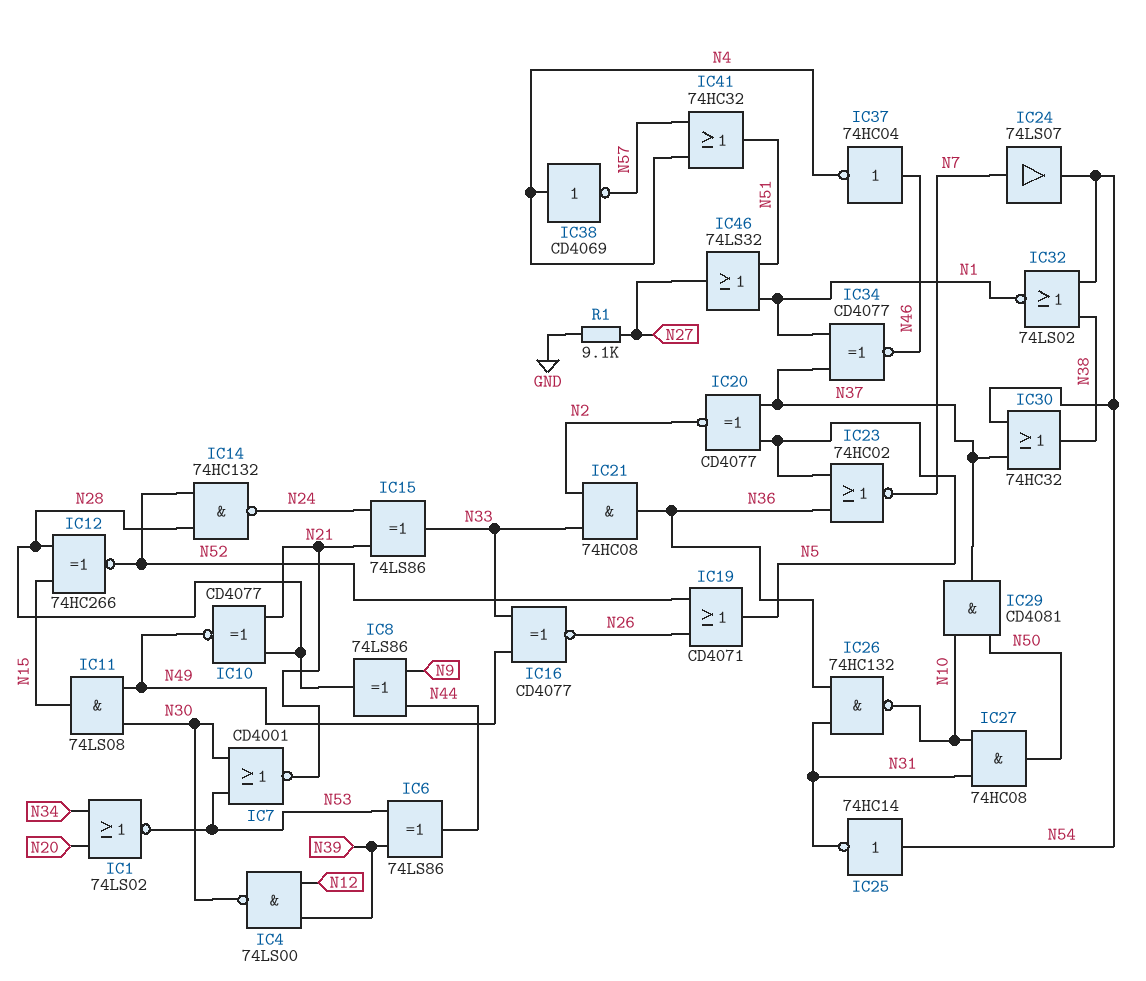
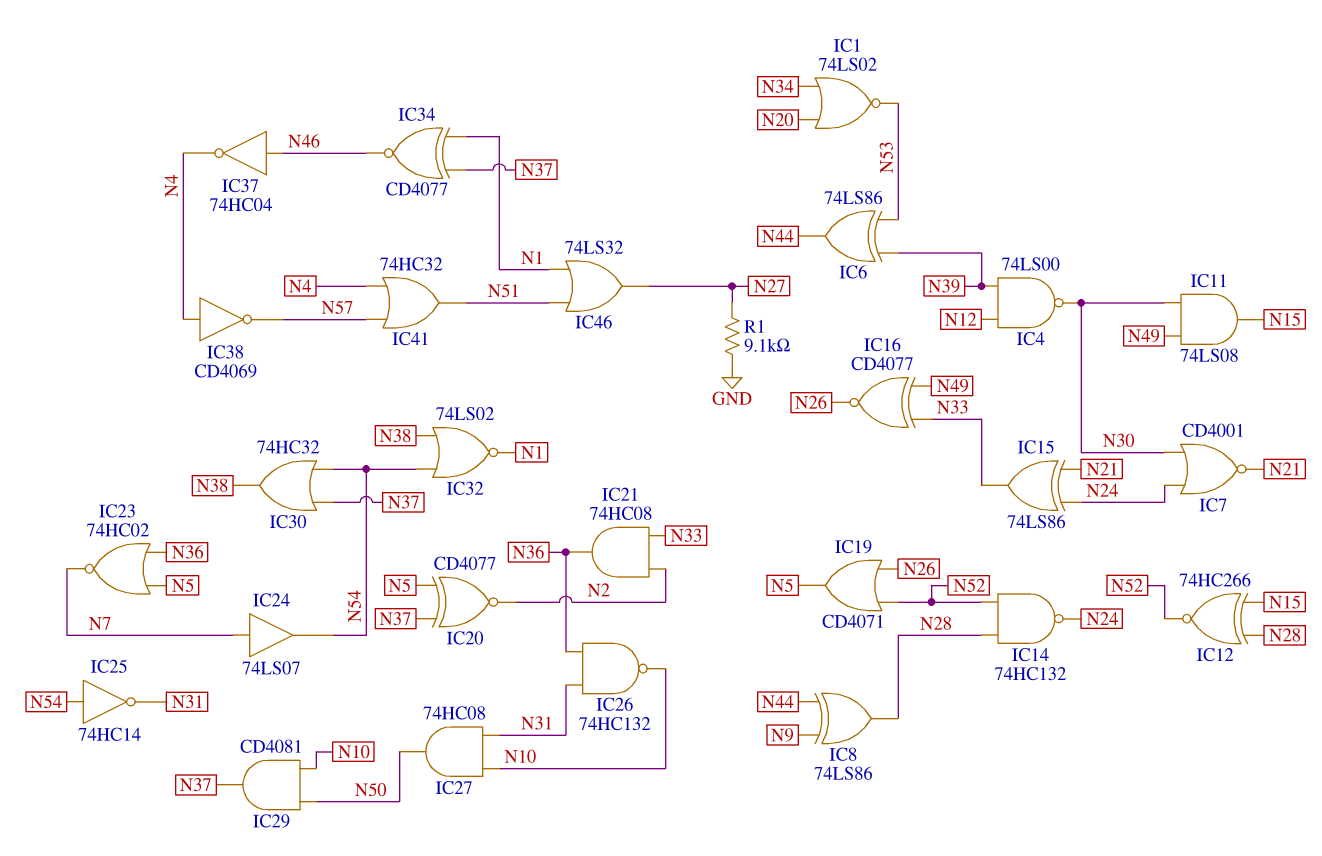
IC7: NOR CD4001 (in N30, in N53, out N21) -> NOR CD4001 (in N24, in N30, out N21)
IC10: XNOR CD4077 (in N21, in N28, out N49) -> none

